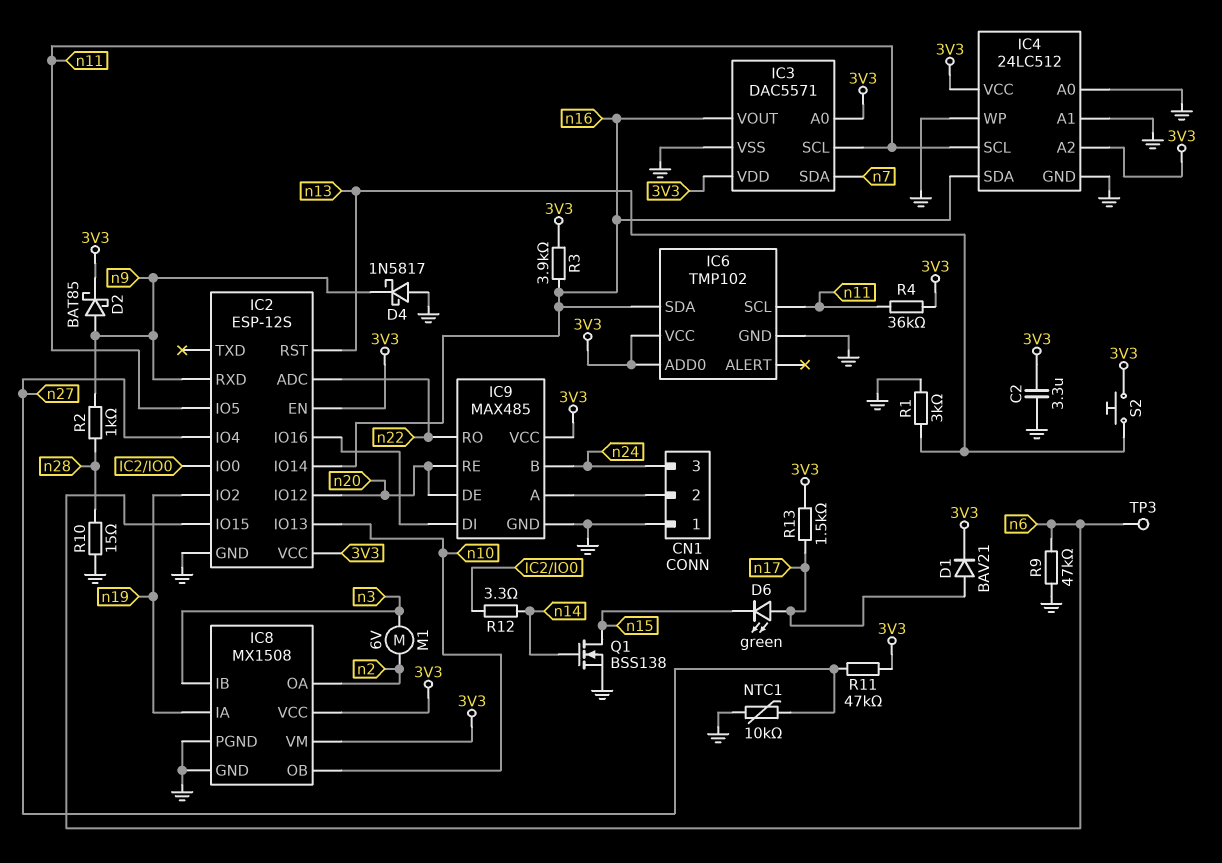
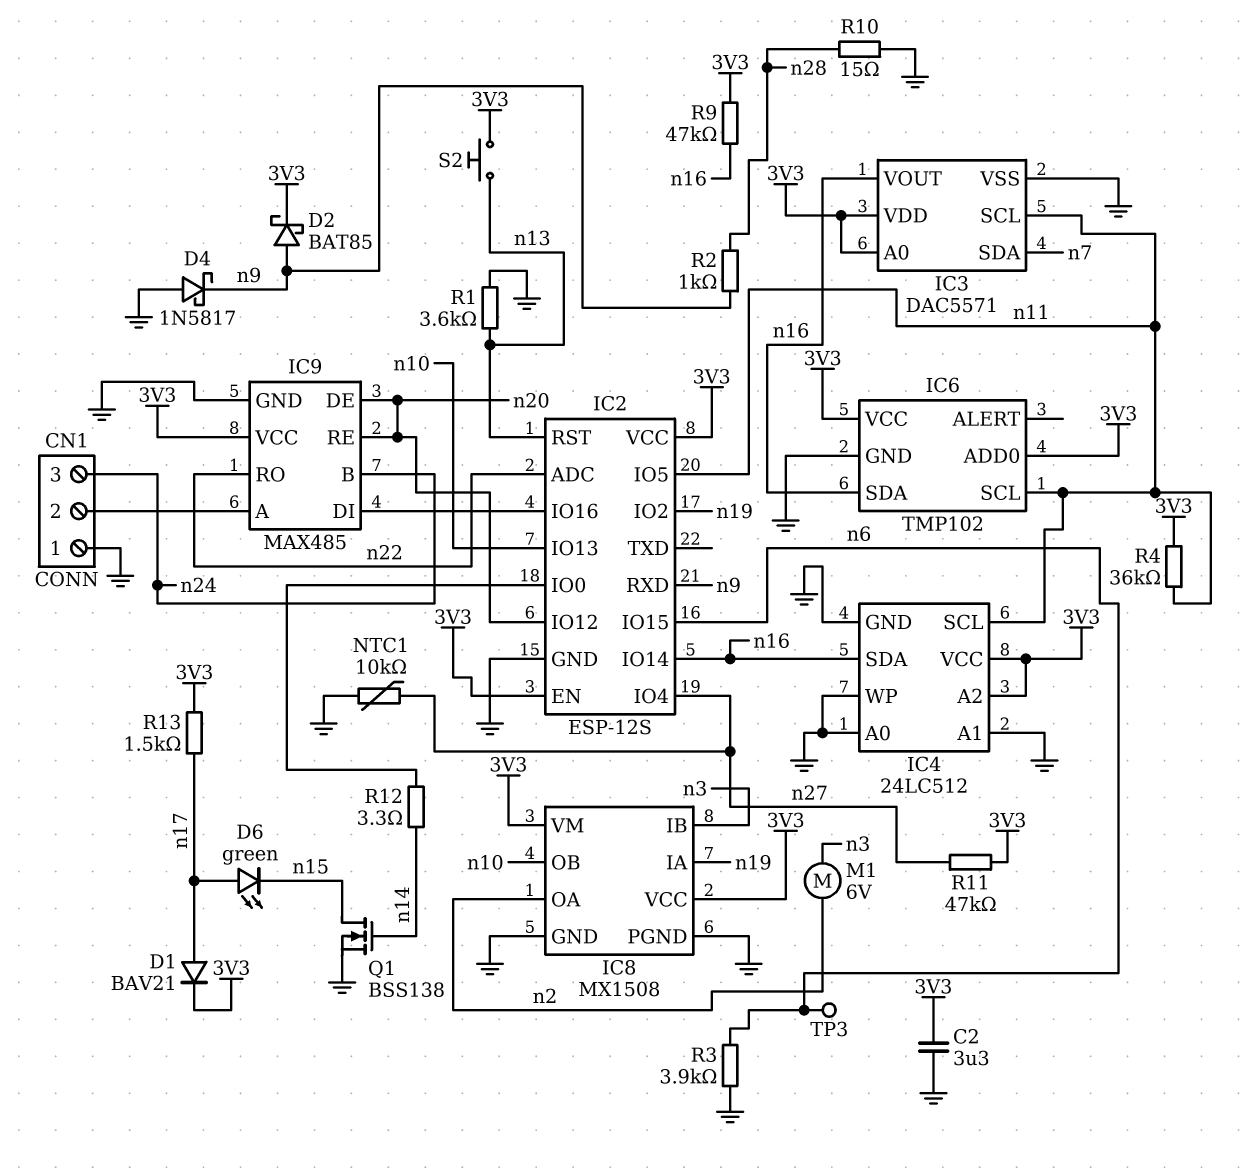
R1: 3k (GND, n13) -> 3.6k (GND, n13)
R3: 3.9k (3V3, n16) -> 3.9k (GND, n6)
R9: 47k (GND, n6) -> 47k (3V3, n16)

